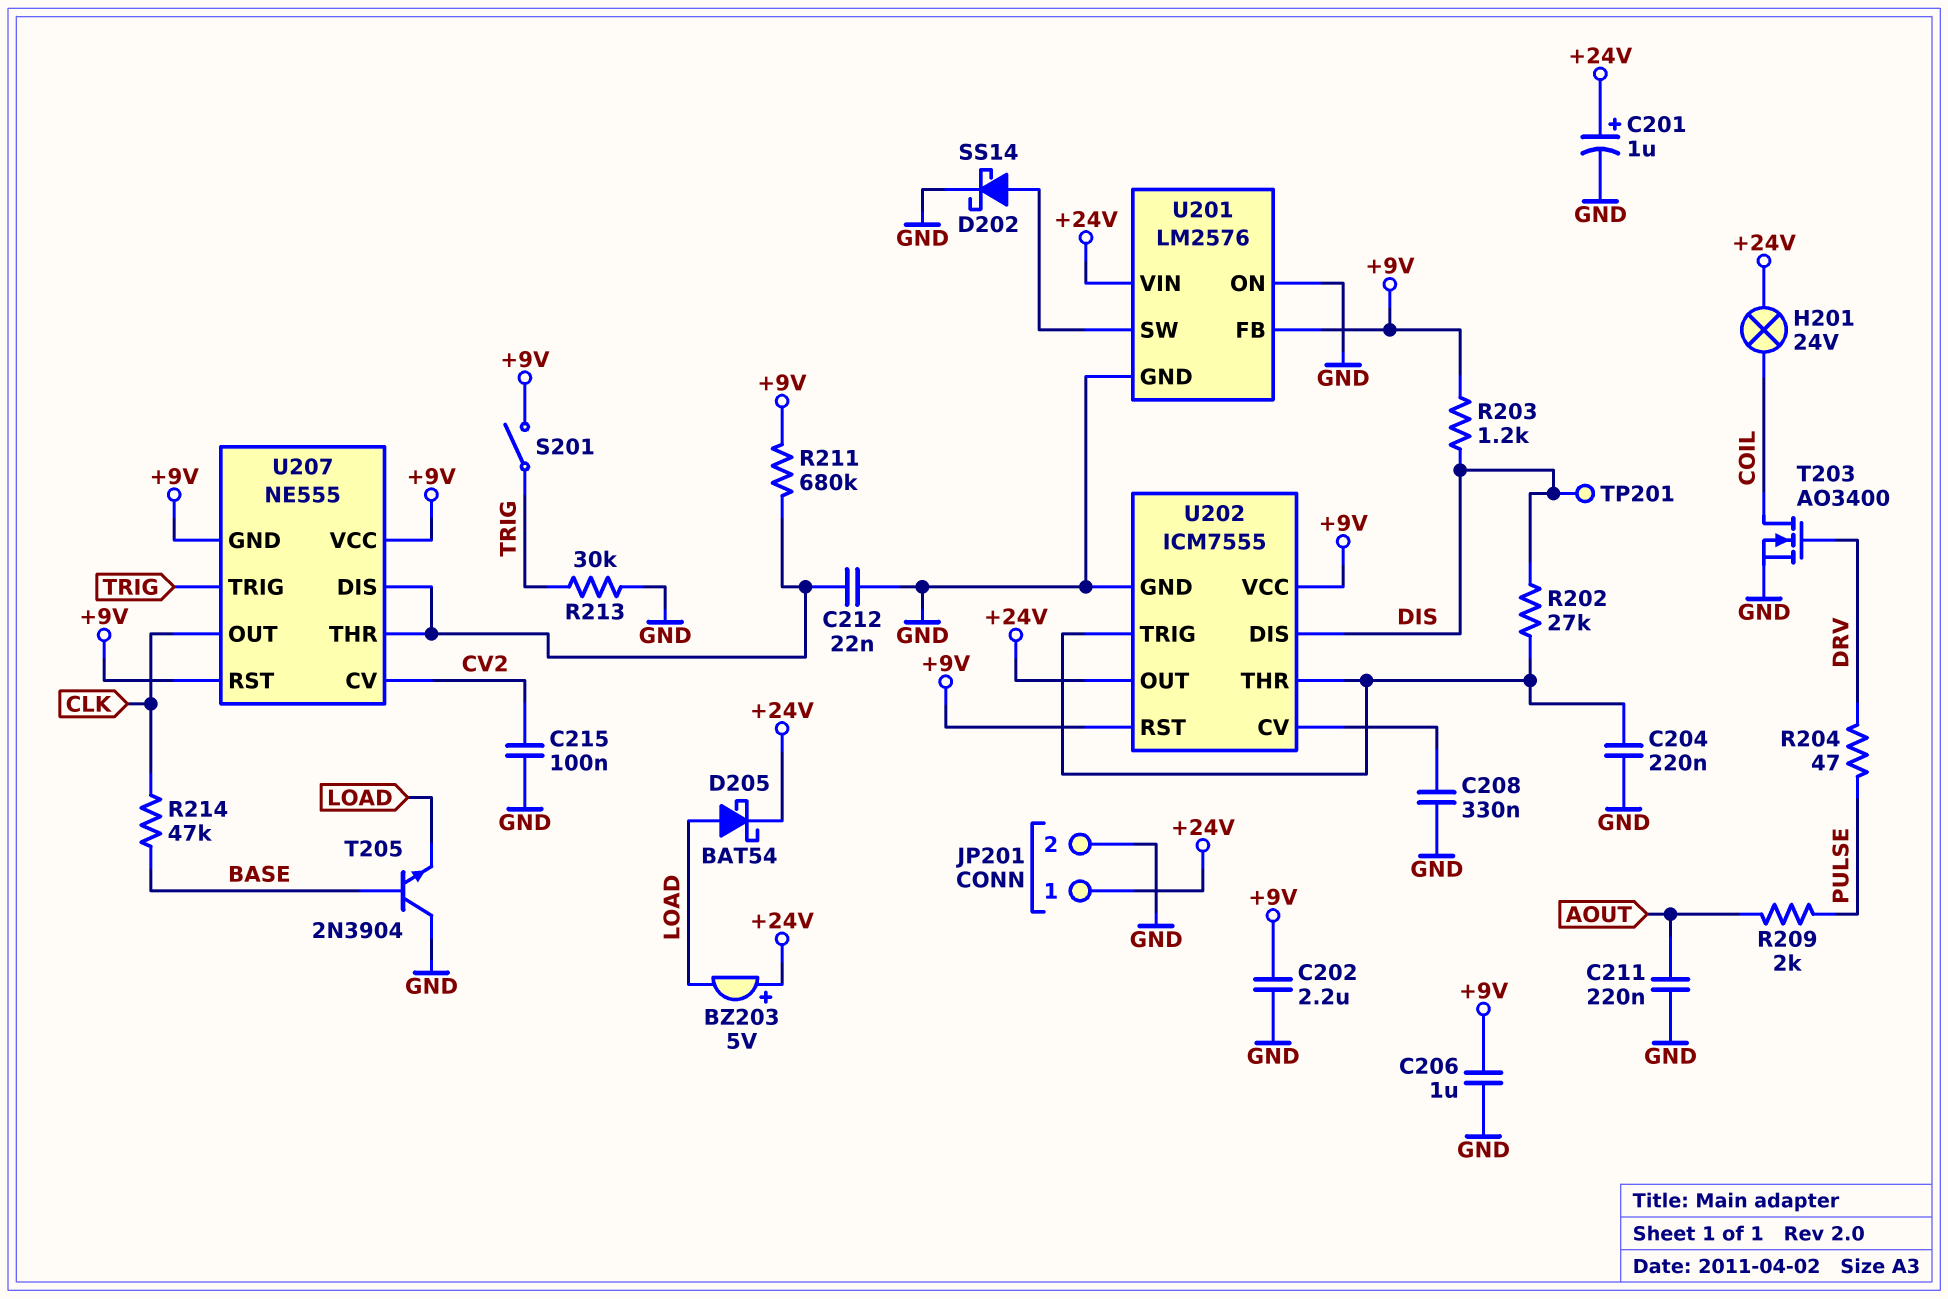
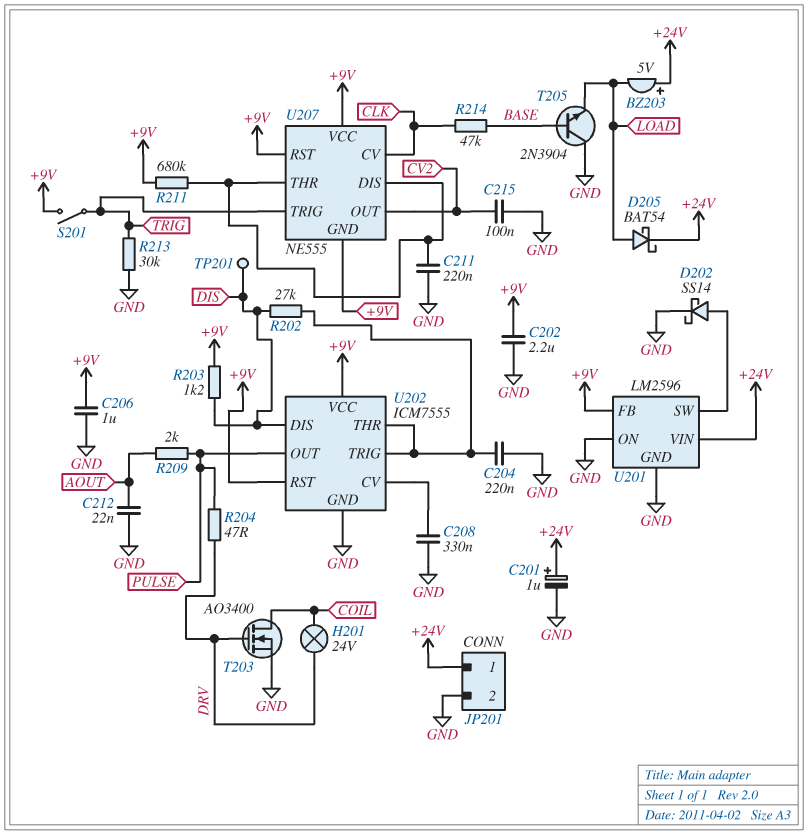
C211: 220nF (AOUT, GND) -> 220nF (GND, U207/DIS)
C212: 22nF (GND, U207/DIS) -> 22nF (AOUT, GND)
H201: lamp 24V (+24V, COIL) -> lamp 24V (COIL, DRV)
U201: LM2576 -> LM2596
U202 pin OUT: +24V -> PULSE
U207 pin CV: CV2 -> CLK
U207 pin OUT: CLK -> CV2

